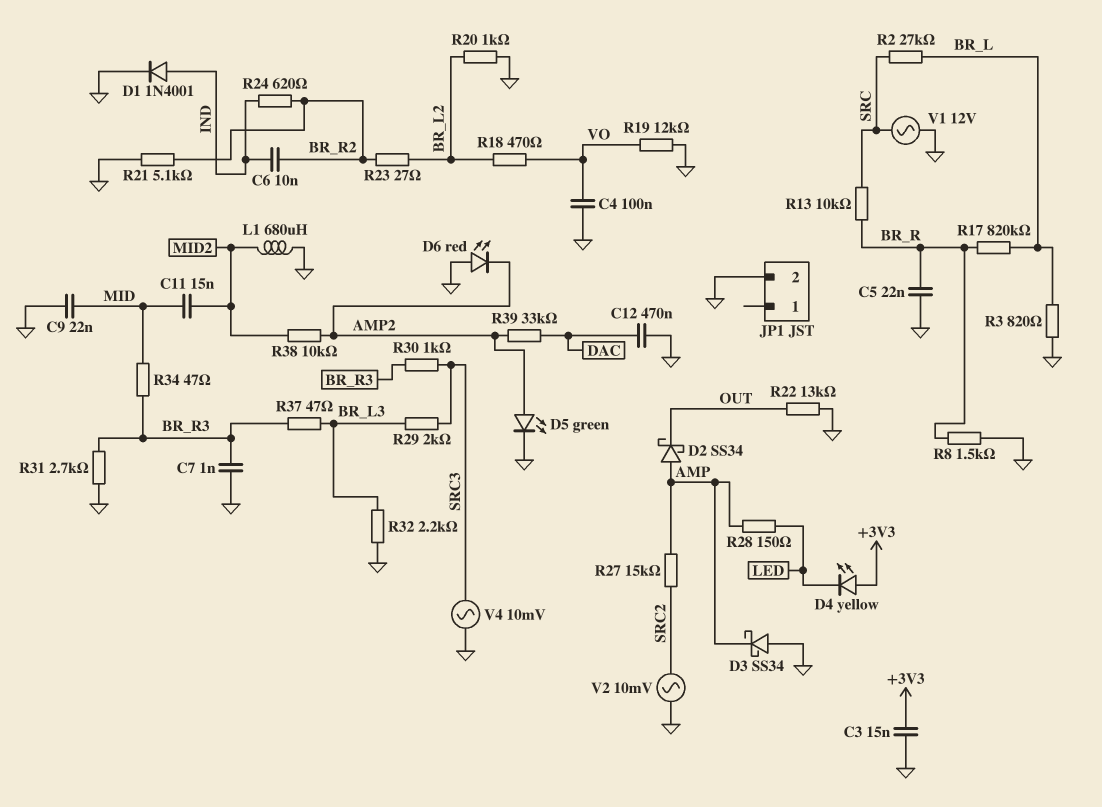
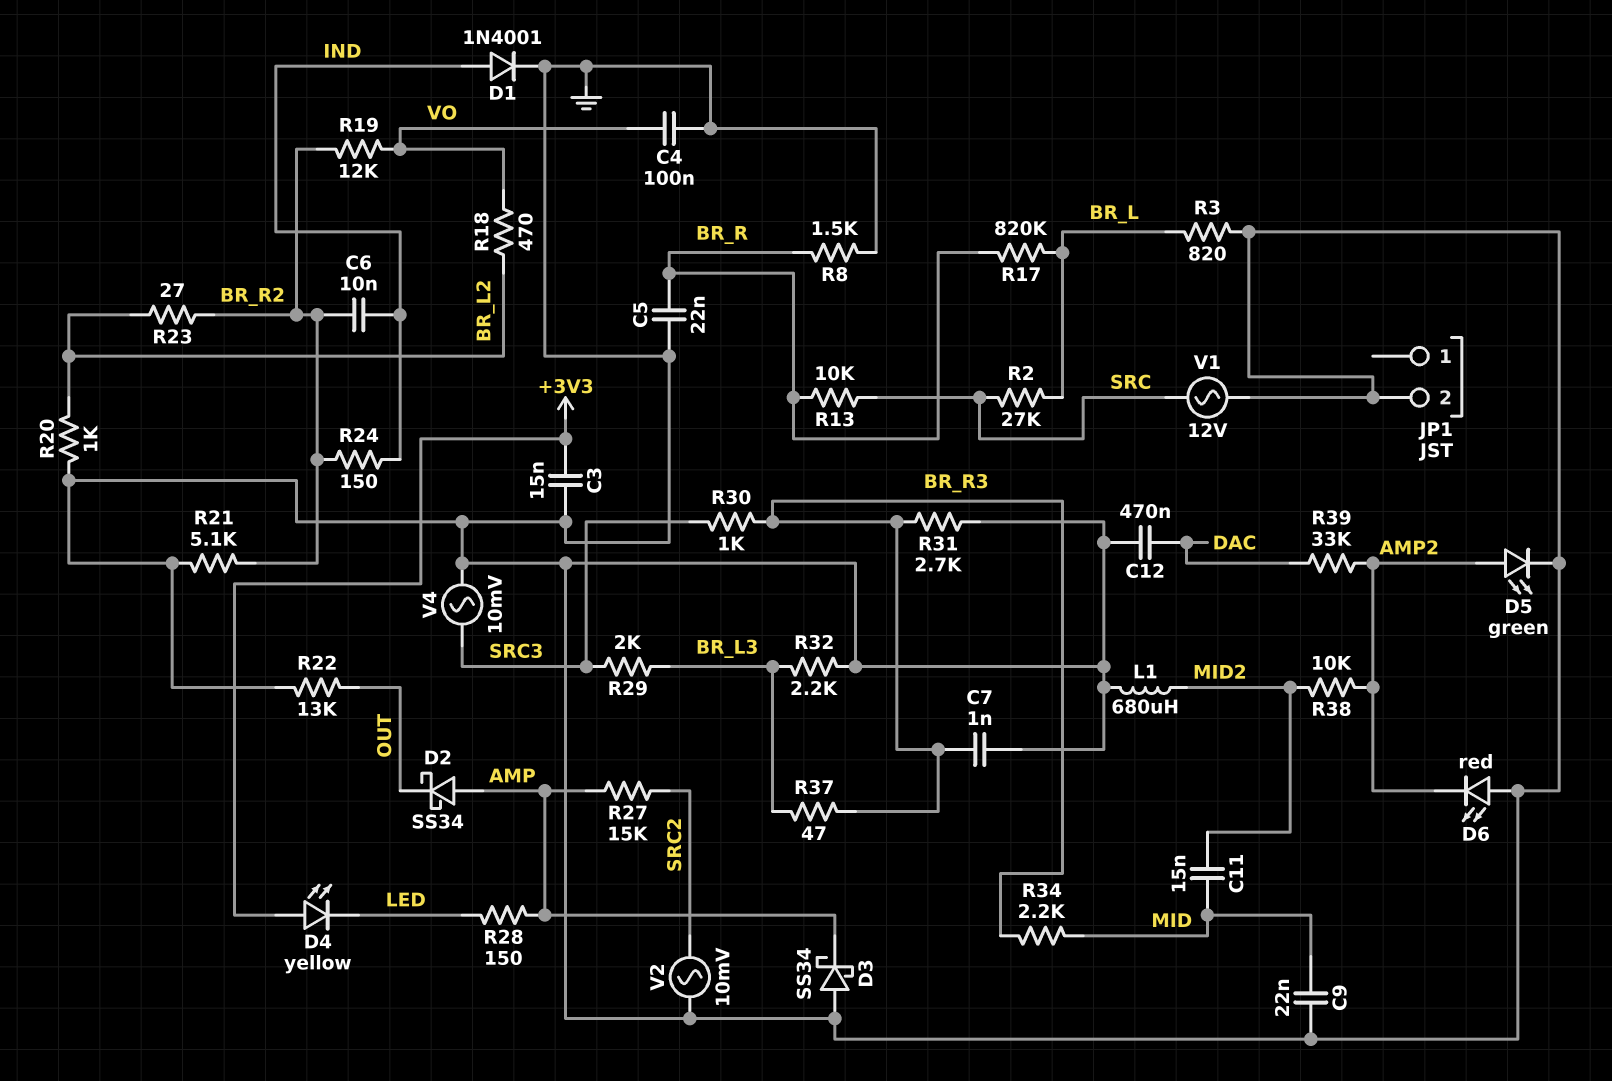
R19: 12k (GND, VO) -> 12k (BR_R2, VO)
R24: 620 (BR_R2, IND) -> 150 (BR_R2, IND)
R34: 47 (BR_R3, MID) -> 2.2k (BR_R3, MID)

